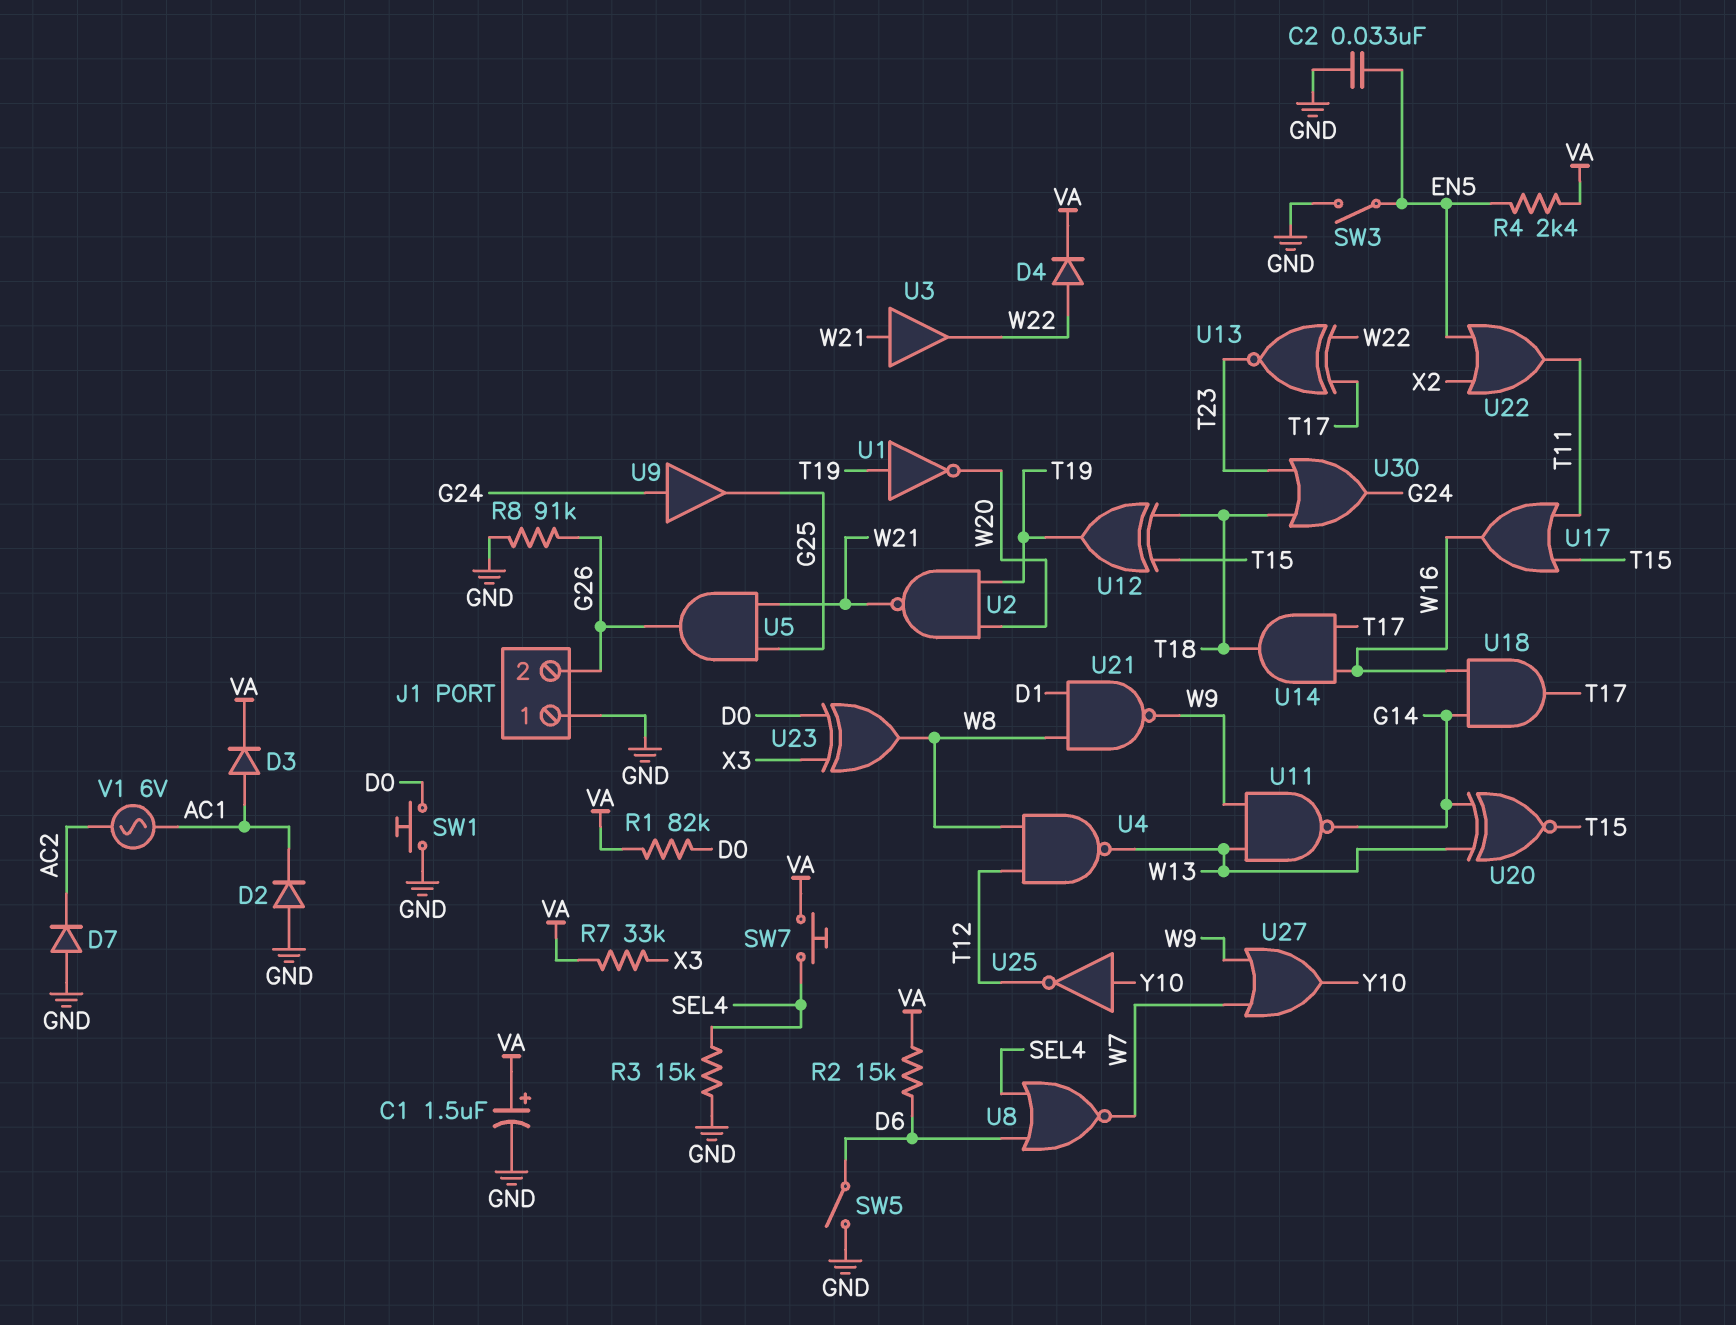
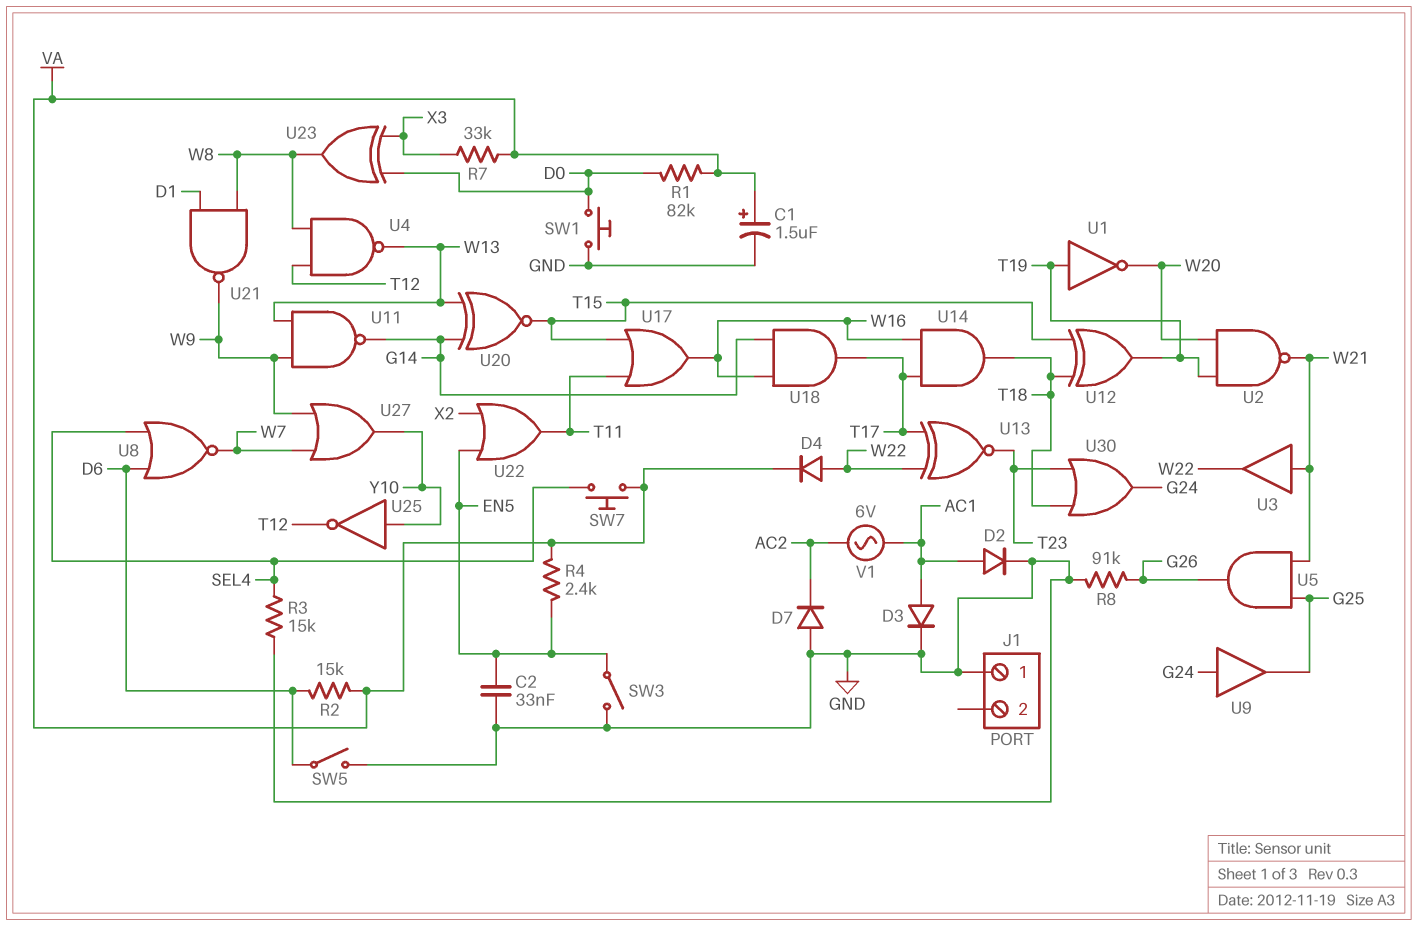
D2: diode (A GND, K AC1) -> diode (A AC1, K GND)
D3: diode (A AC1, K VA) -> diode (A AC1, K GND)
J1 pin 2: G26 -> none

